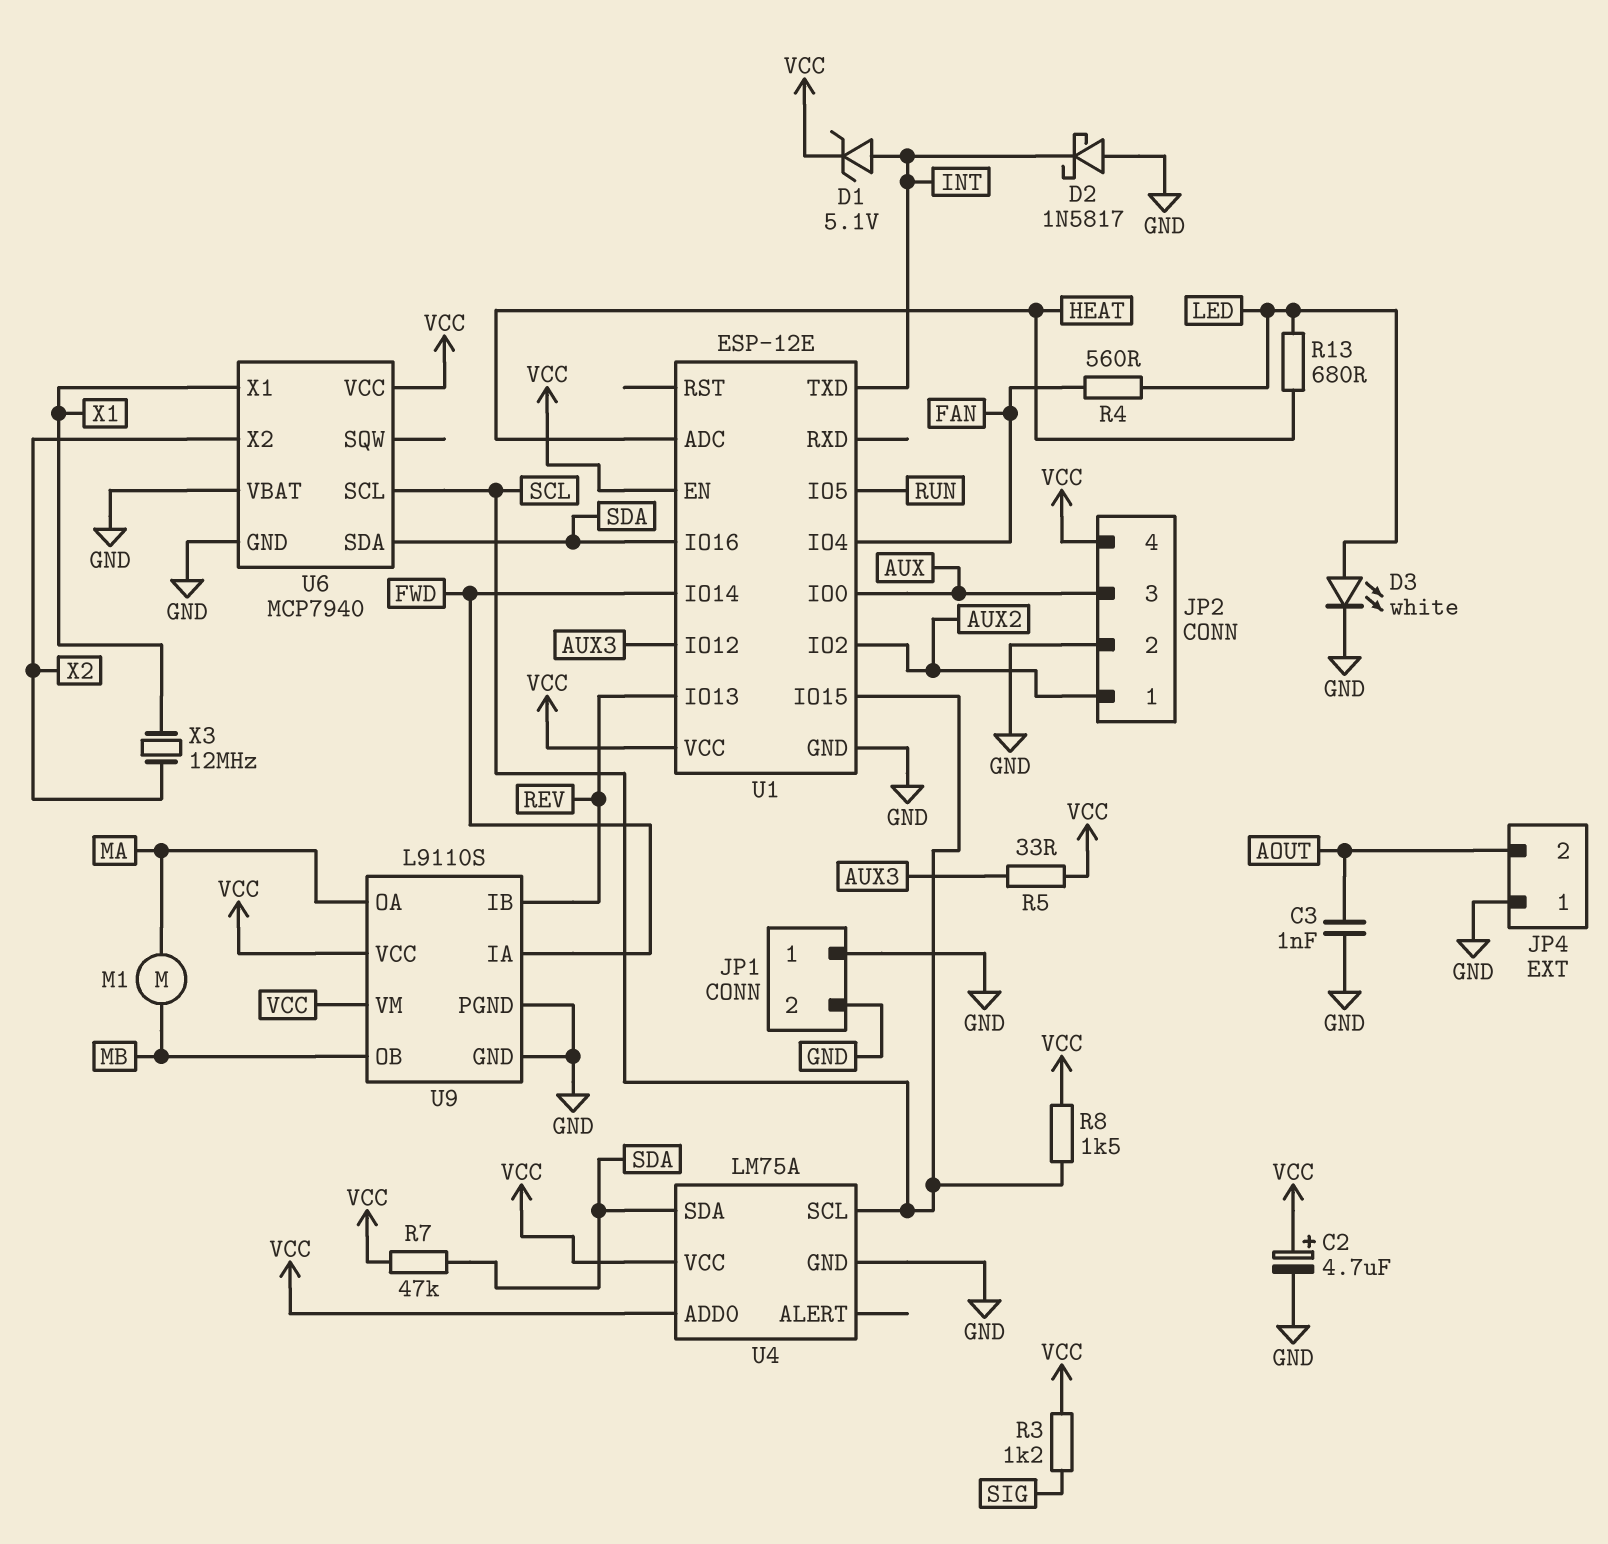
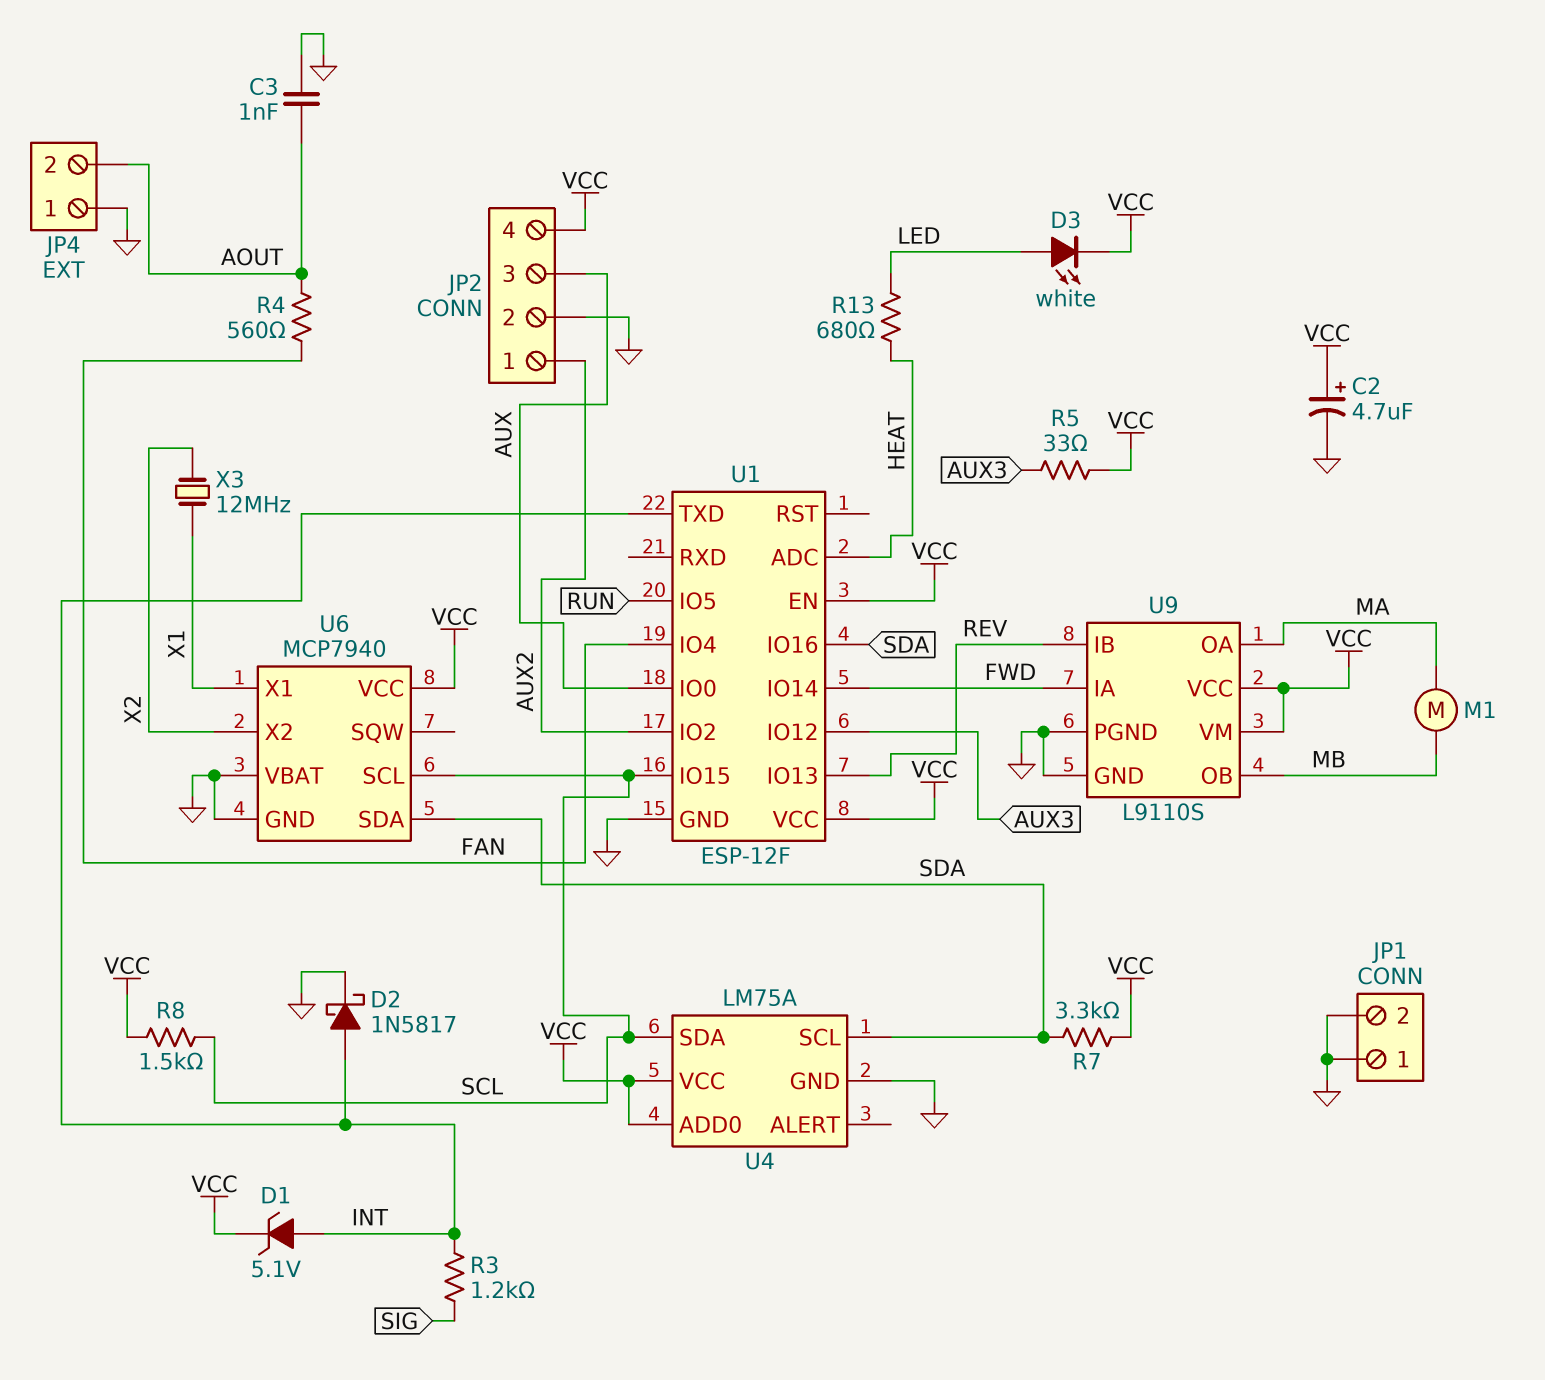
D2: schottky 1N5817 (A GND, K INT) -> schottky 1N5817 (A INT, K GND)
D3: LED white (A LED, K GND) -> LED white (A LED, K VCC)
R3: 1.2k (SIG, VCC) -> 1.2k (INT, SIG)
R4: 560 (FAN, LED) -> 560 (AOUT, FAN)
R7: 47k (SDA, VCC) -> 3.3k (SDA, VCC)
U1: ESP-12E -> ESP-12F
U4 pin SCL: SCL -> SDA
U4 pin SDA: SDA -> SCL

